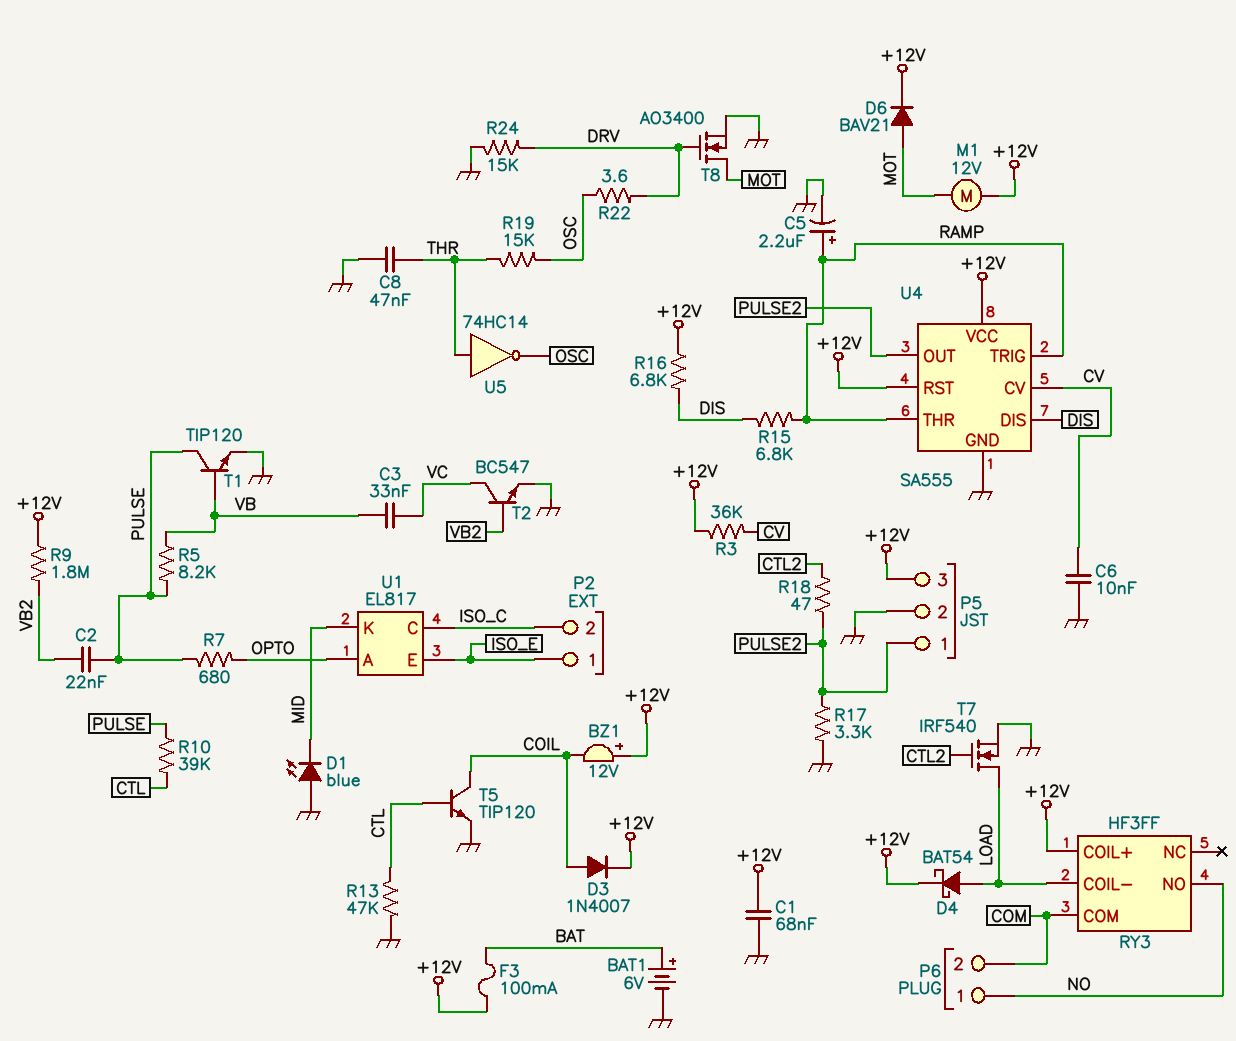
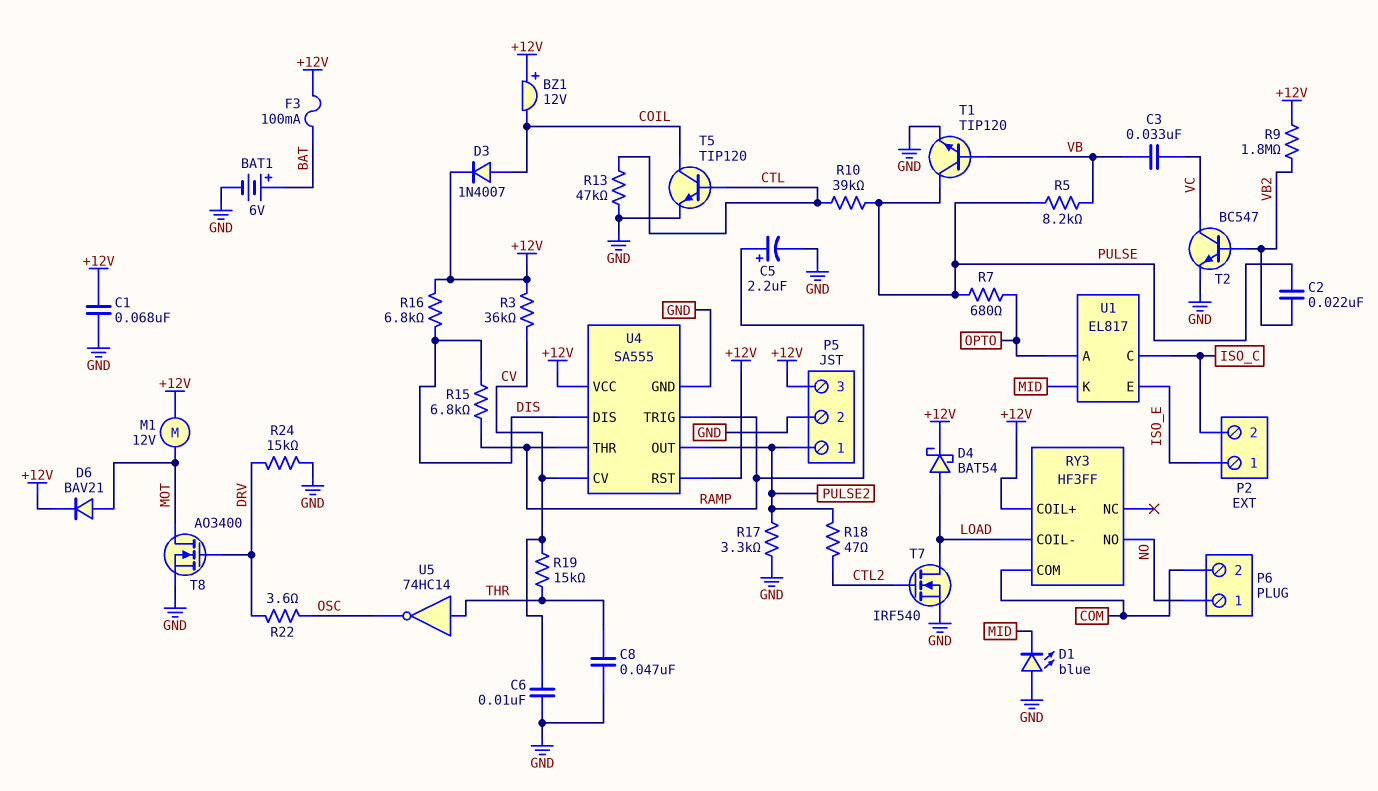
R19: 15k (OSC, THR) -> 15k (CV, THR)

